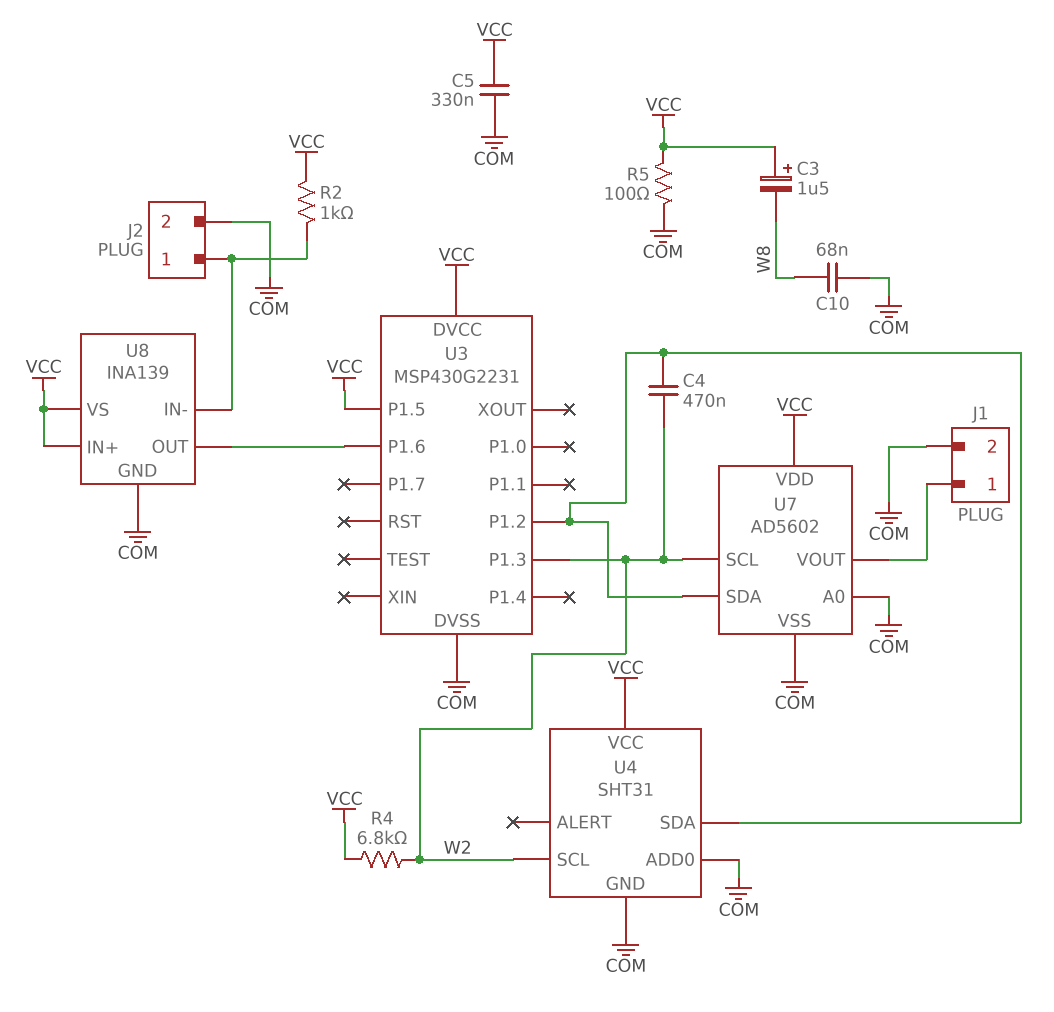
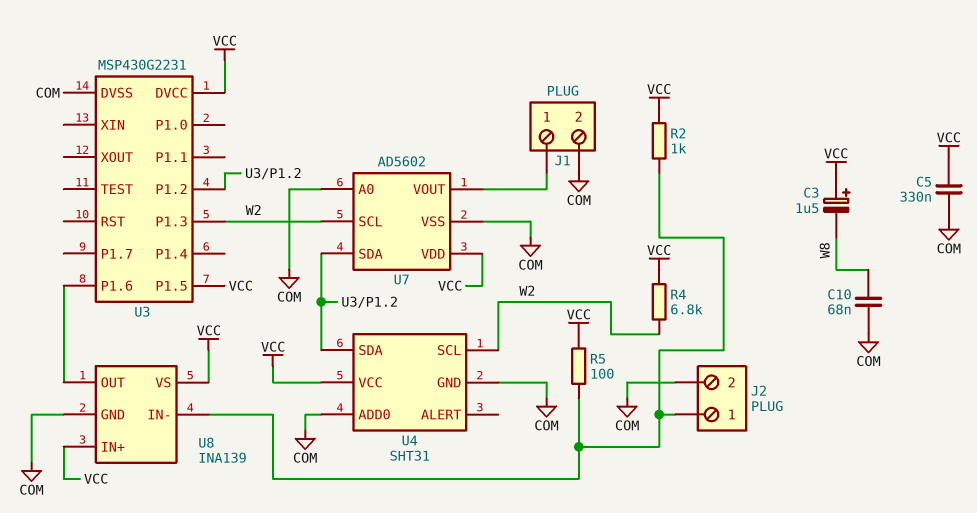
C4: 470nF (U3/P1.2, W2) -> none
R5: 100 (COM, VCC) -> 100 (J2/1, VCC)

